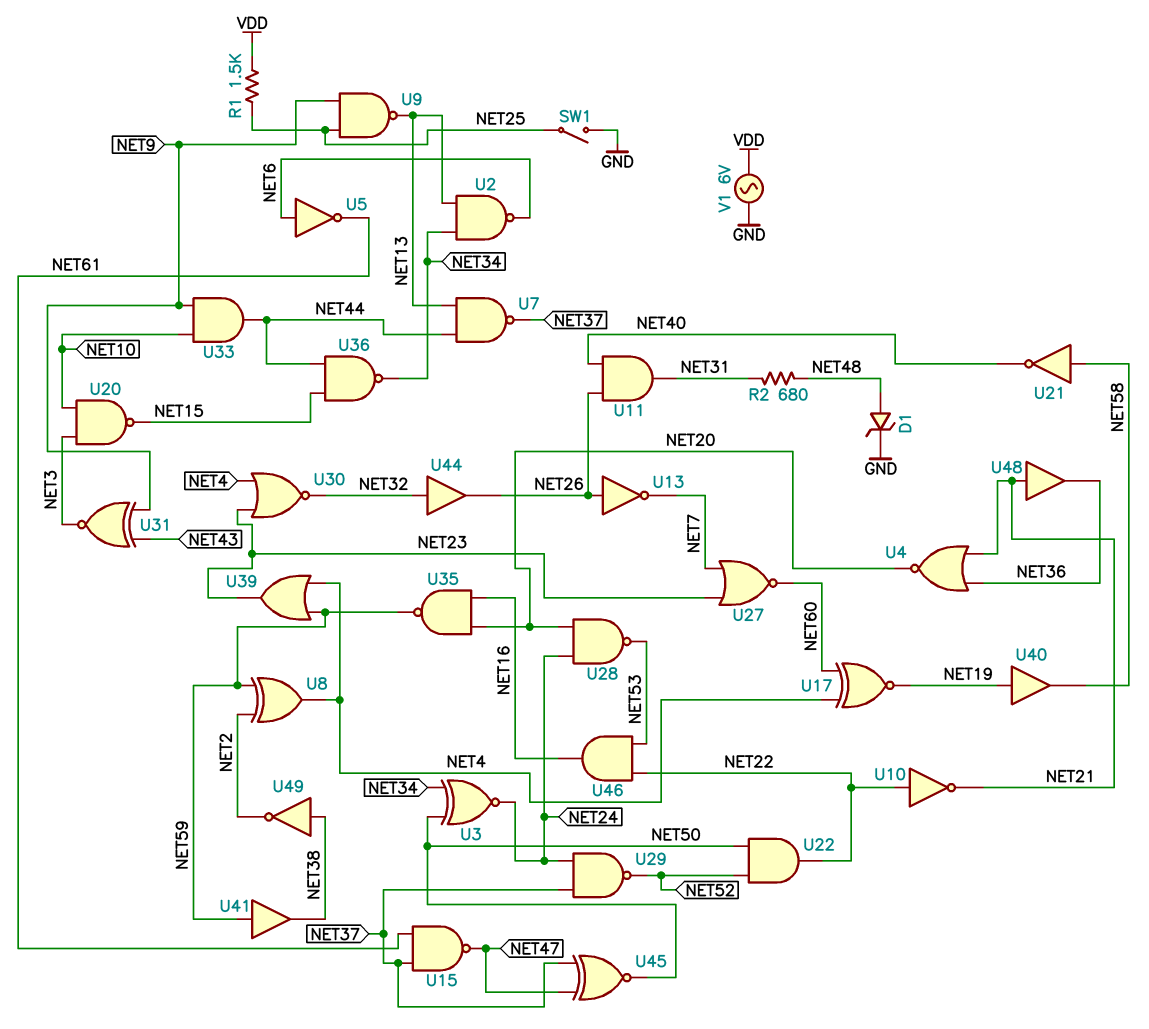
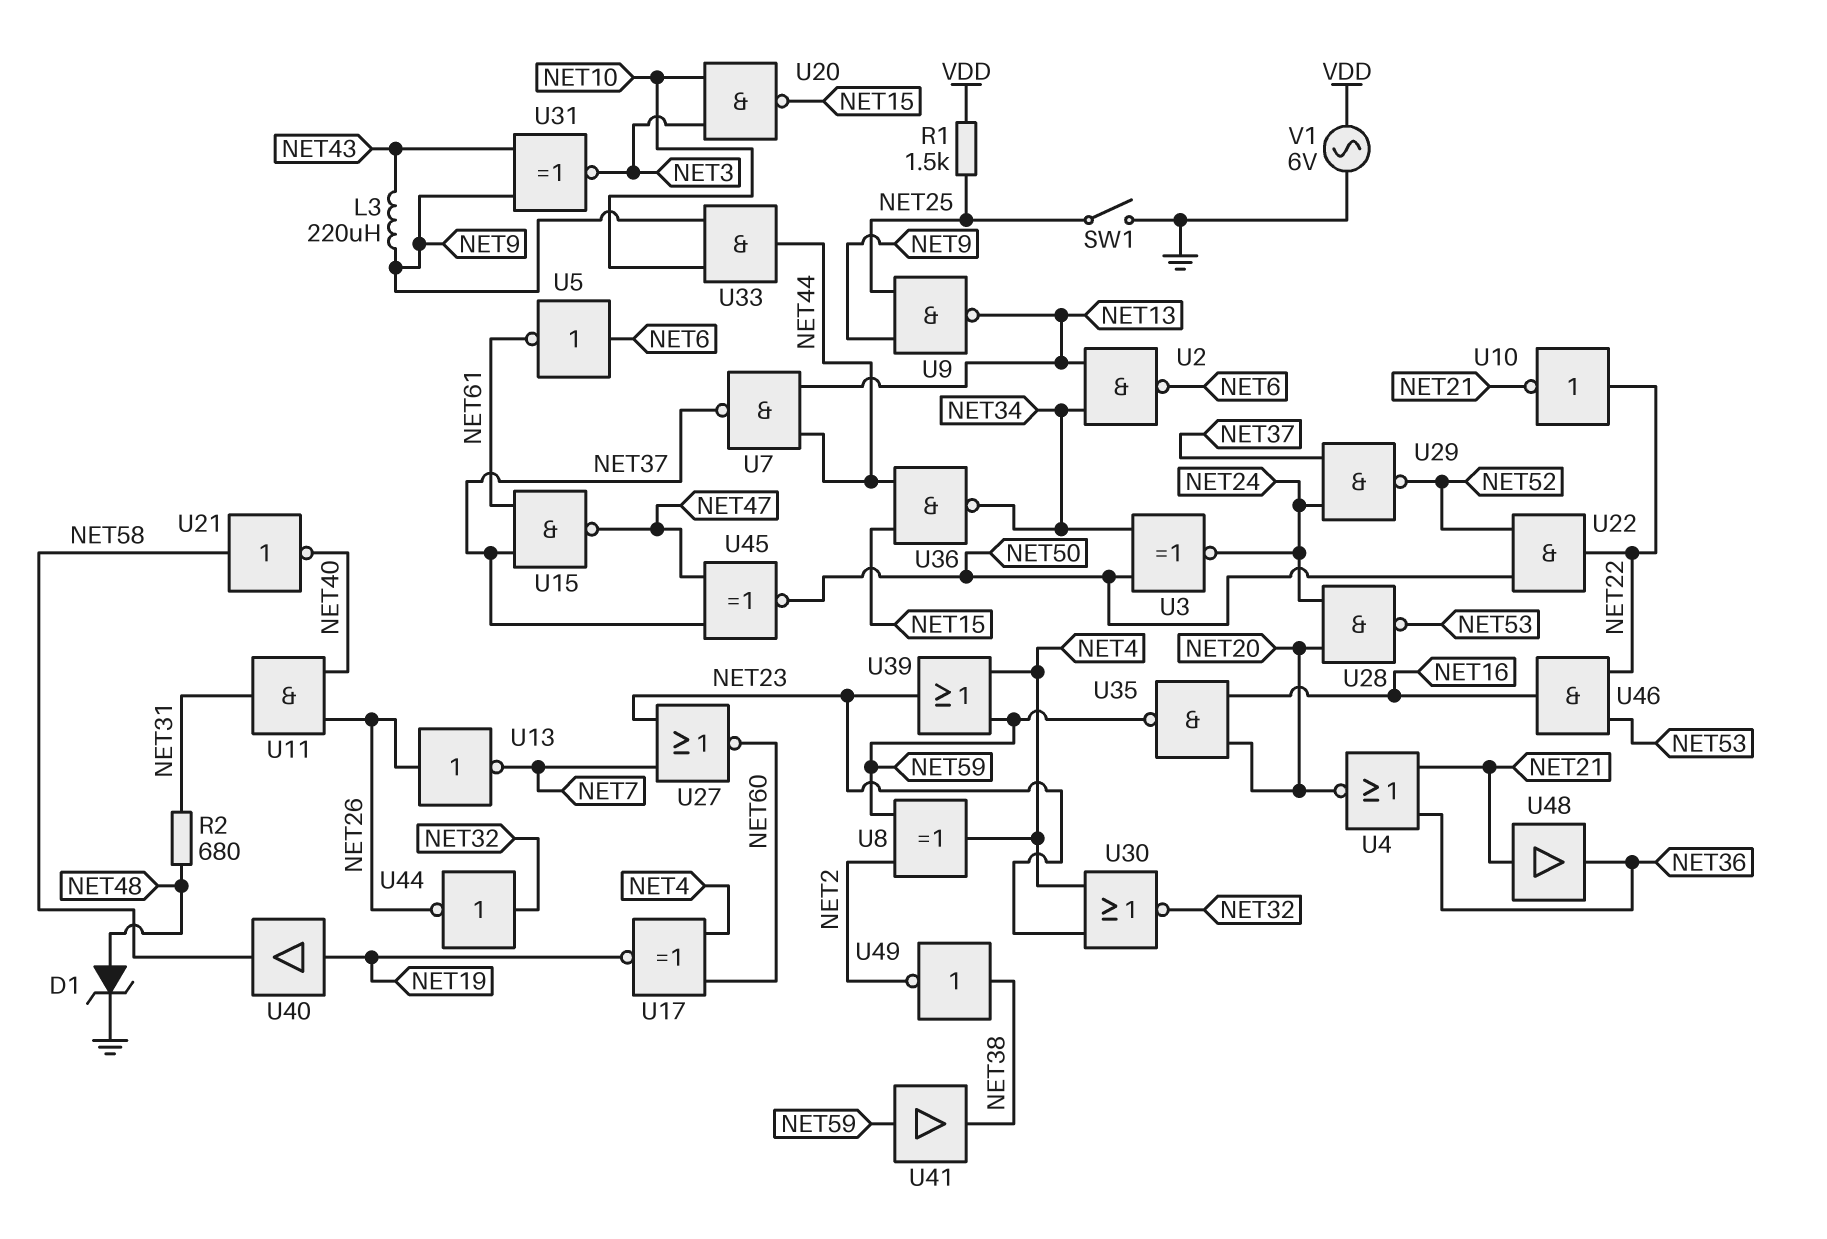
L3: none -> 220uH (NET9, NET43)
U44: buffer (in NET32, out NET26) -> NOT (in NET32, out NET26)

